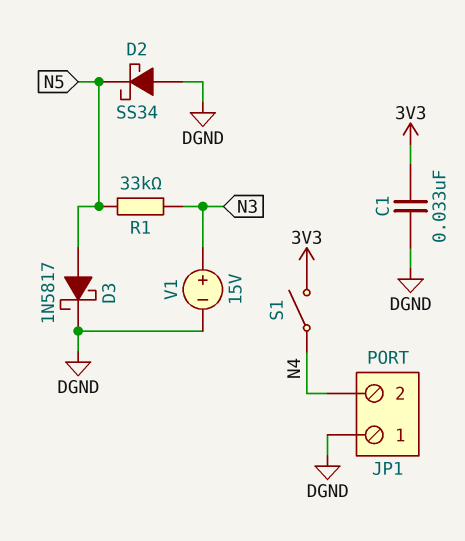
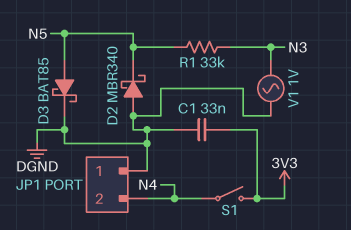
D2: schottky SS34 (A DGND, K N5) -> schottky MBR340 (A DGND, K N5)
D3: schottky 1N5817 (A N5, K DGND) -> schottky BAT85 (A N5, K DGND)
V1: 15V (plus N3, minus DGND) -> AC 1V (DGND, N3)

